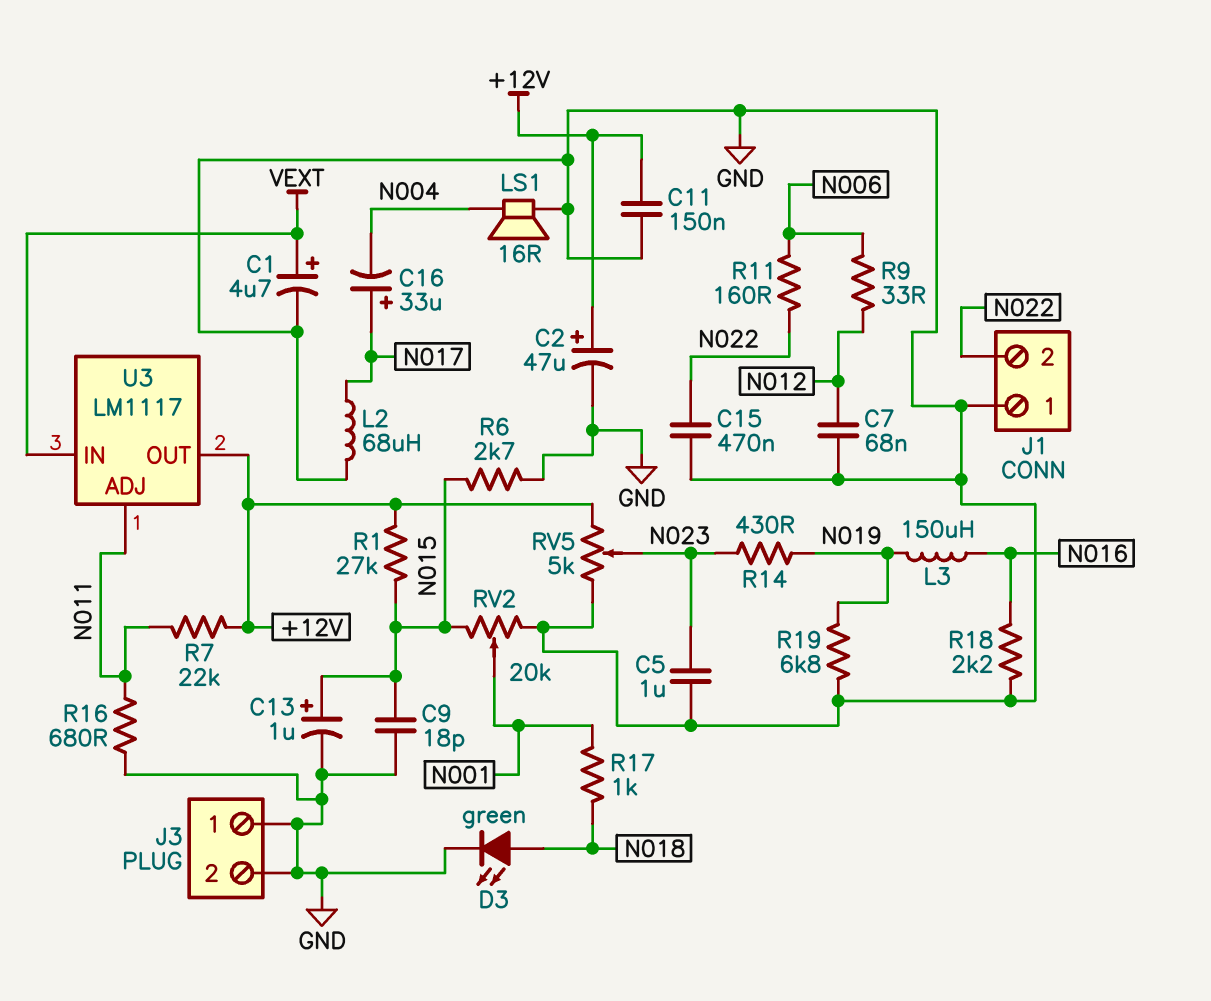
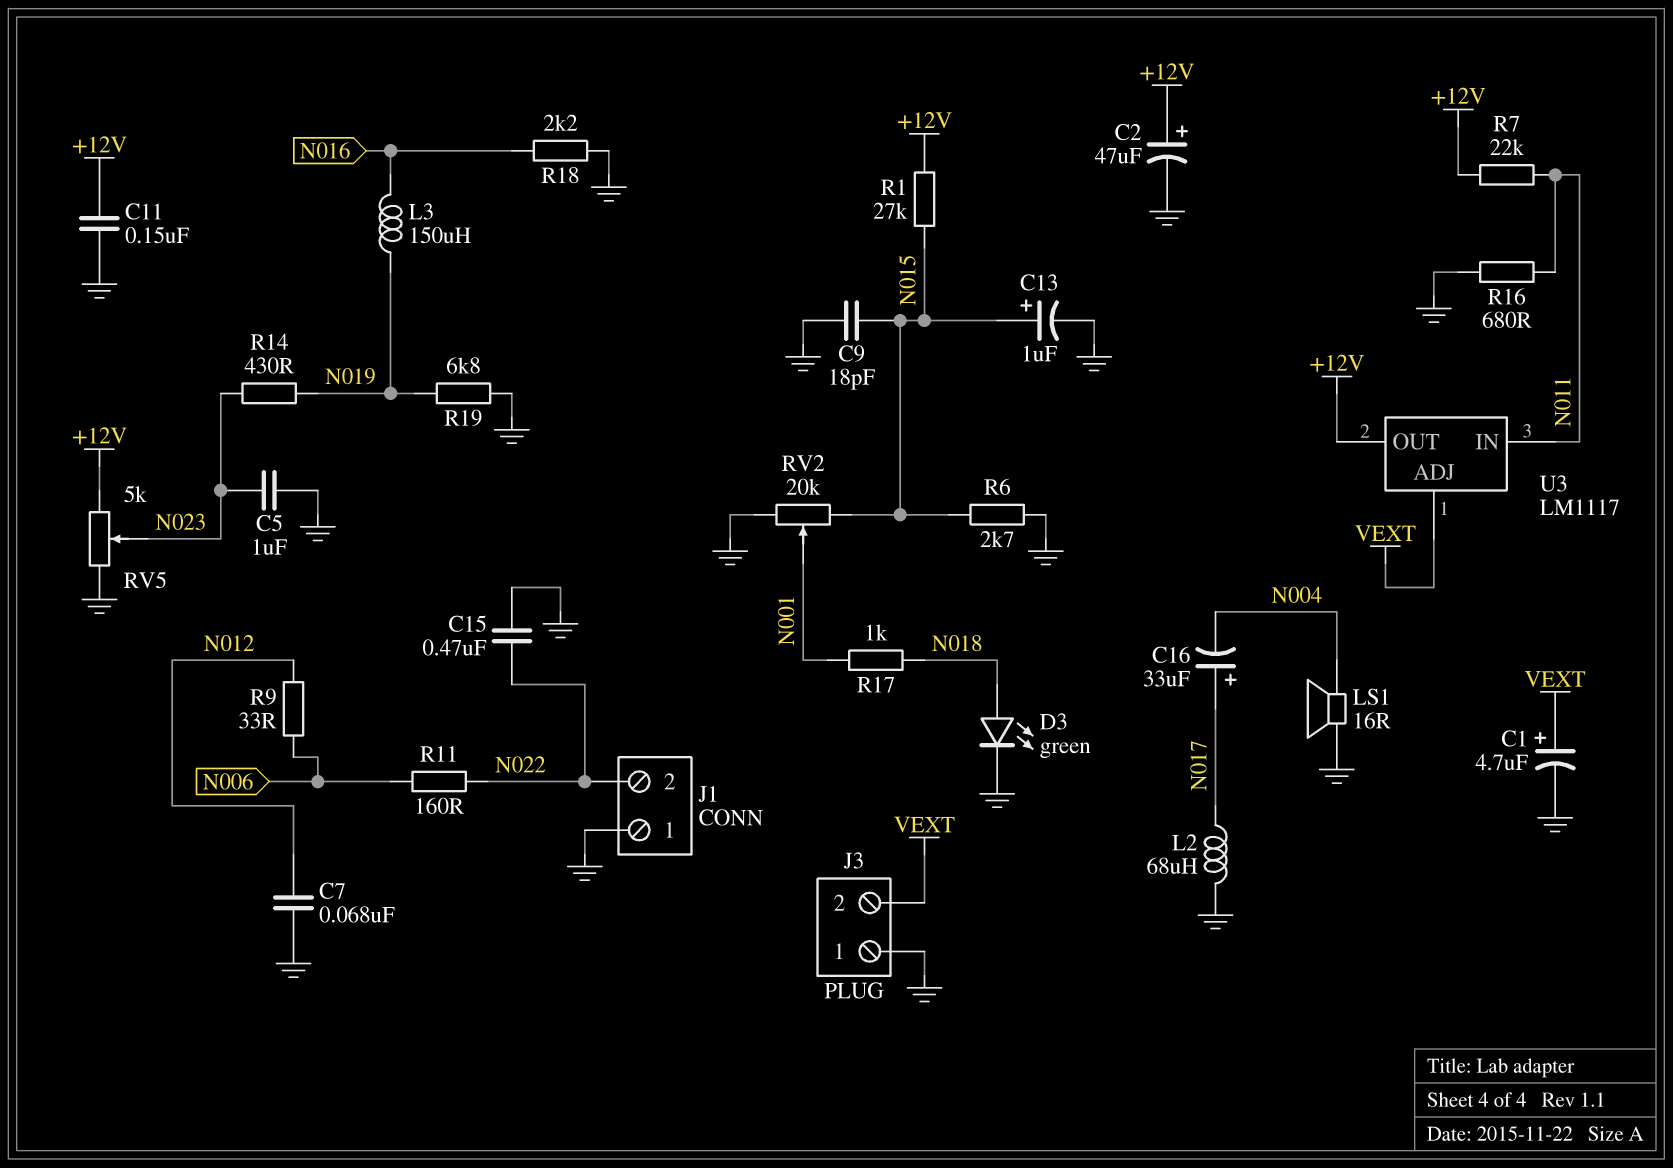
J3 pin 2: GND -> VEXT
U3 pin ADJ: N011 -> VEXT
U3 pin IN: VEXT -> N011

